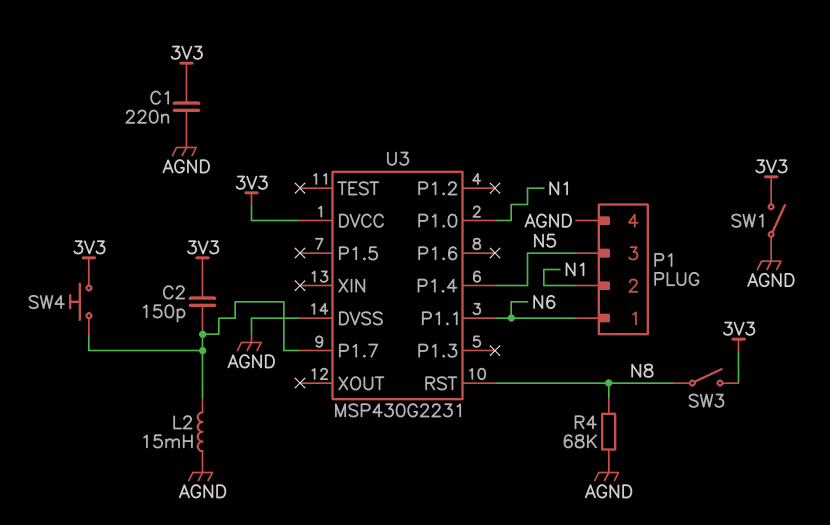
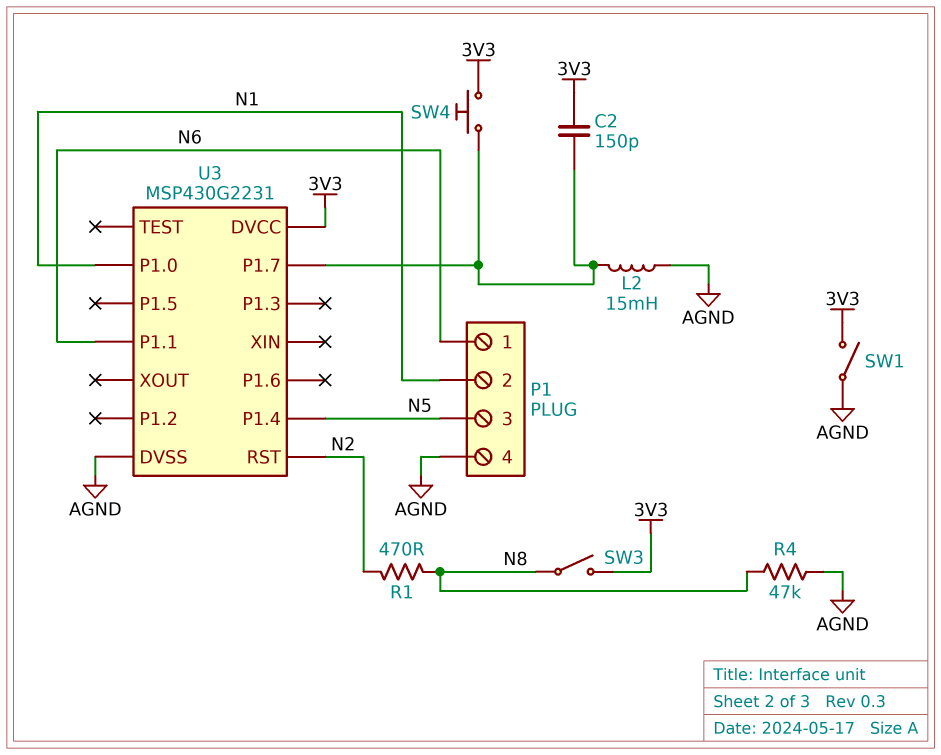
C1: 220nF (3V3, AGND) -> none
R1: none -> 470 (N2, N8)
R4: 68k (AGND, N8) -> 47k (AGND, N8)
U3 pin RST: N8 -> N2

